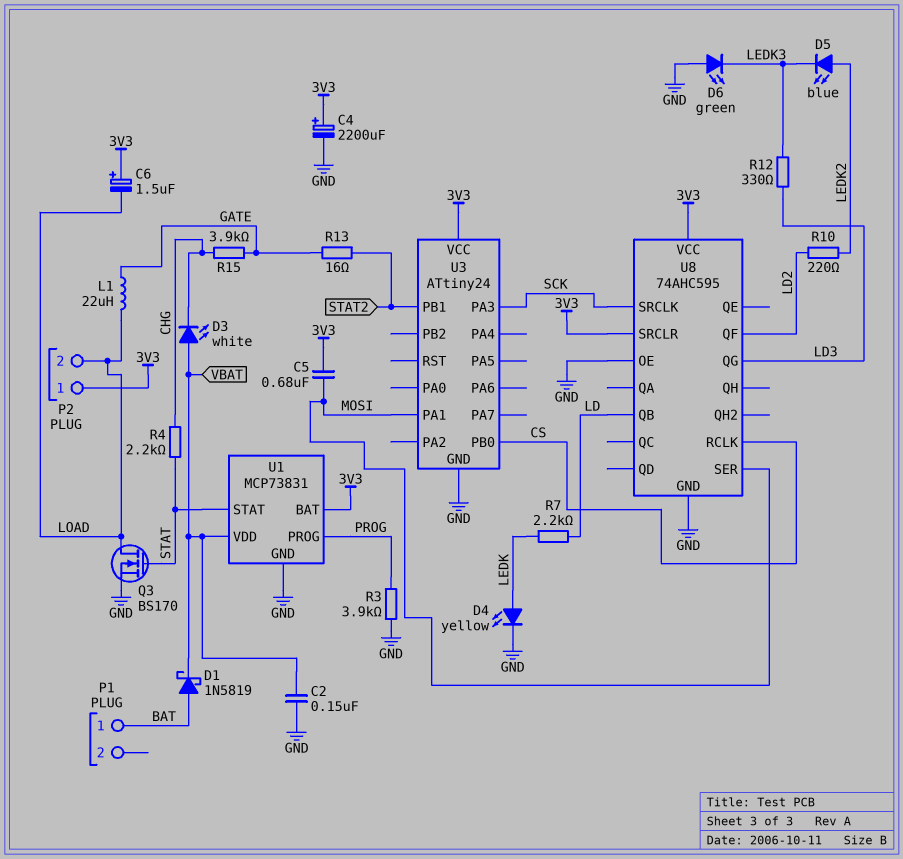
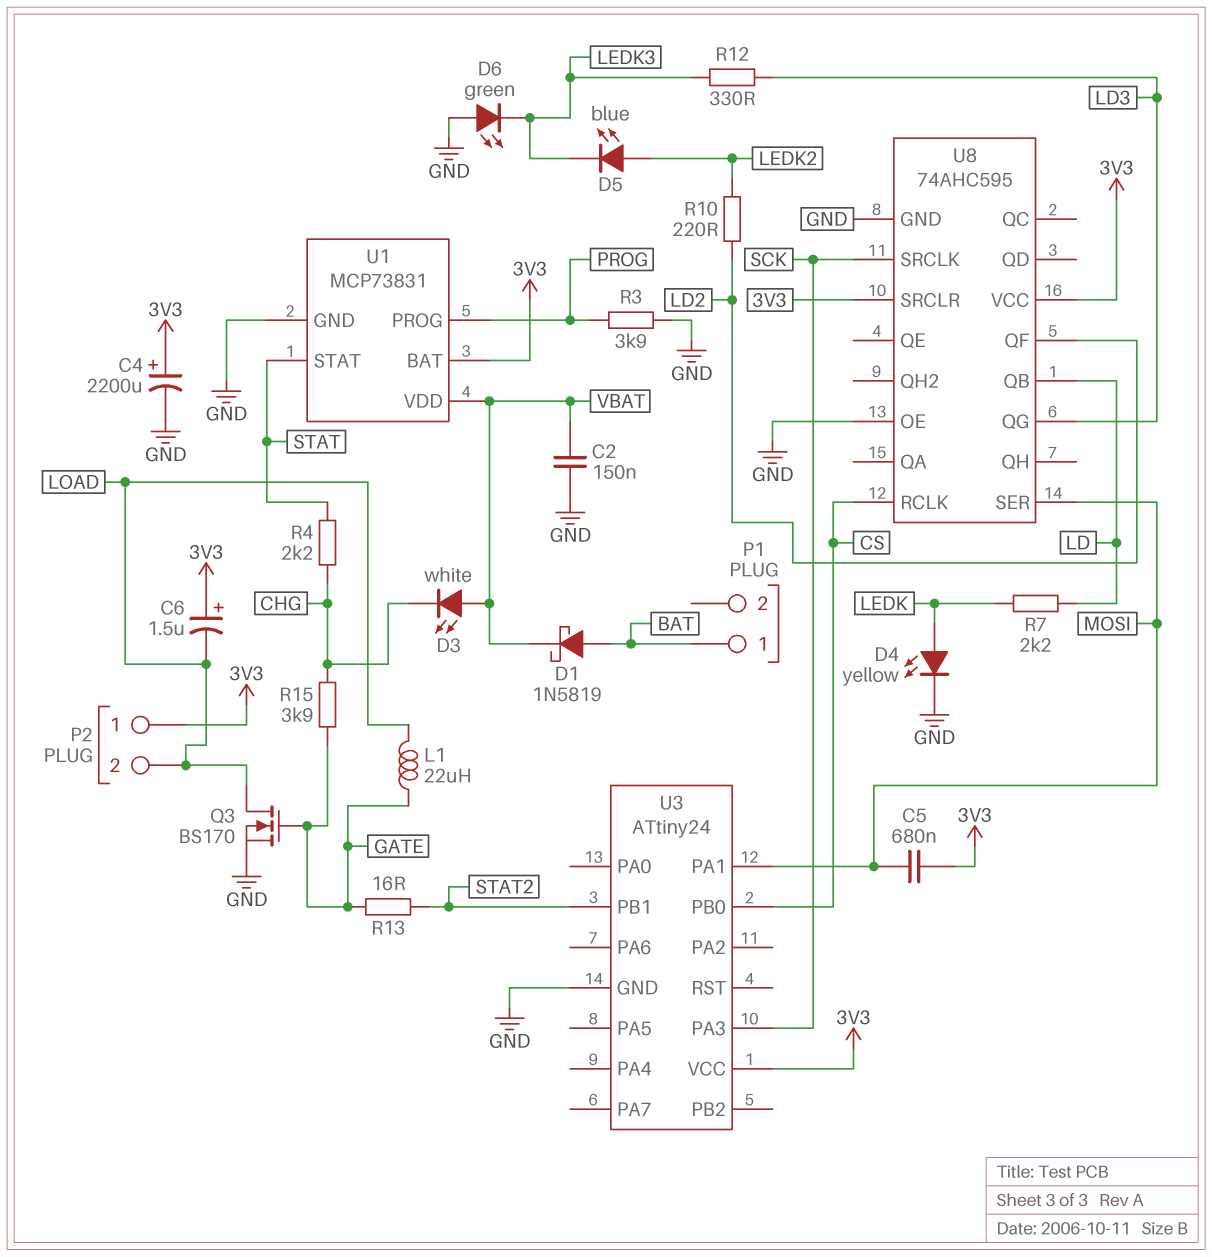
Q3: NMOS BS170 (G STAT, D LOAD, S GND) -> NMOS BS170 (G GATE, D LOAD, S GND)

